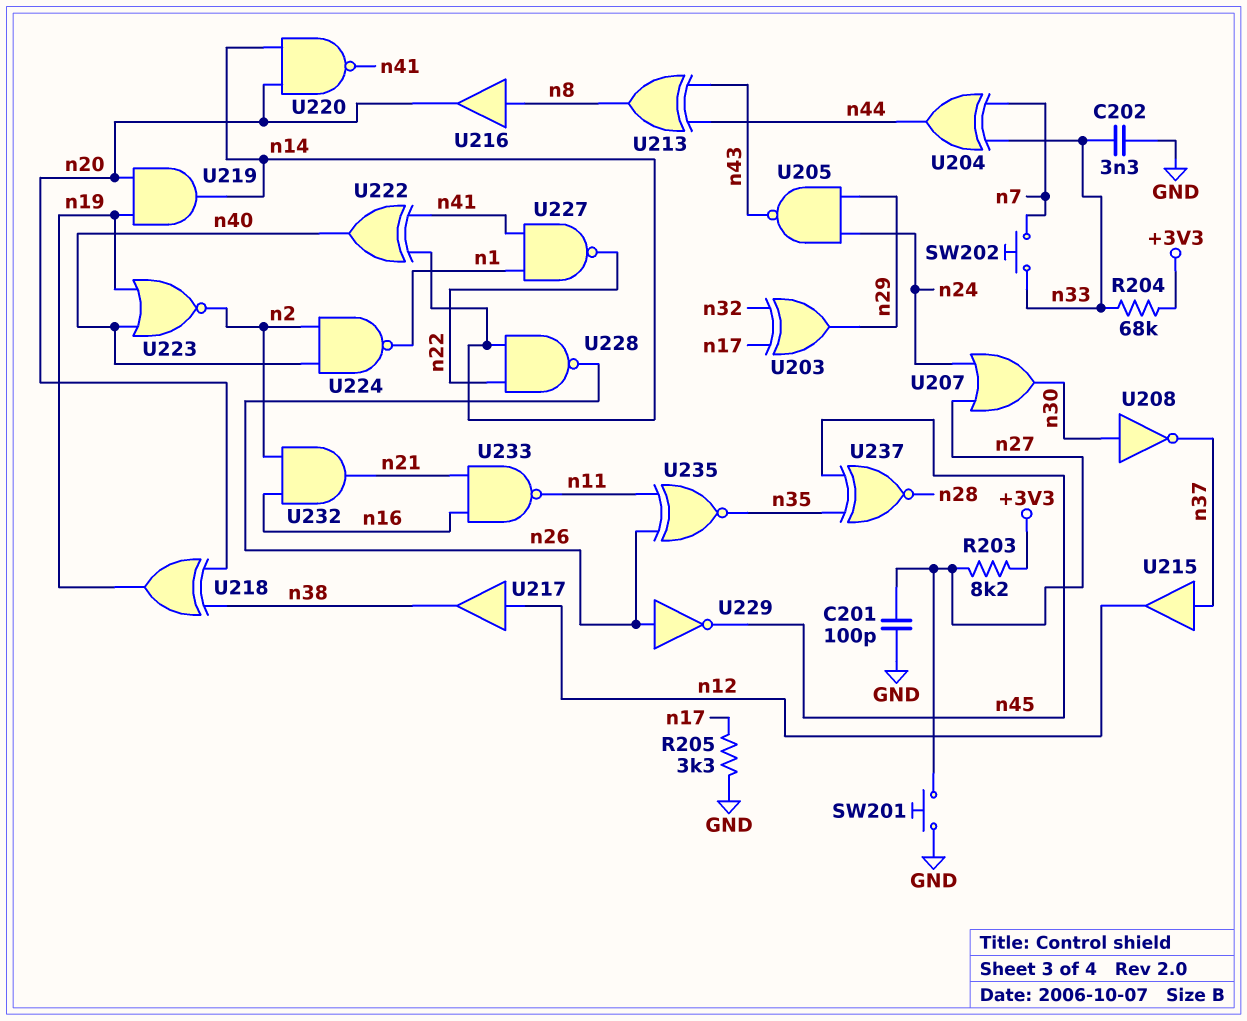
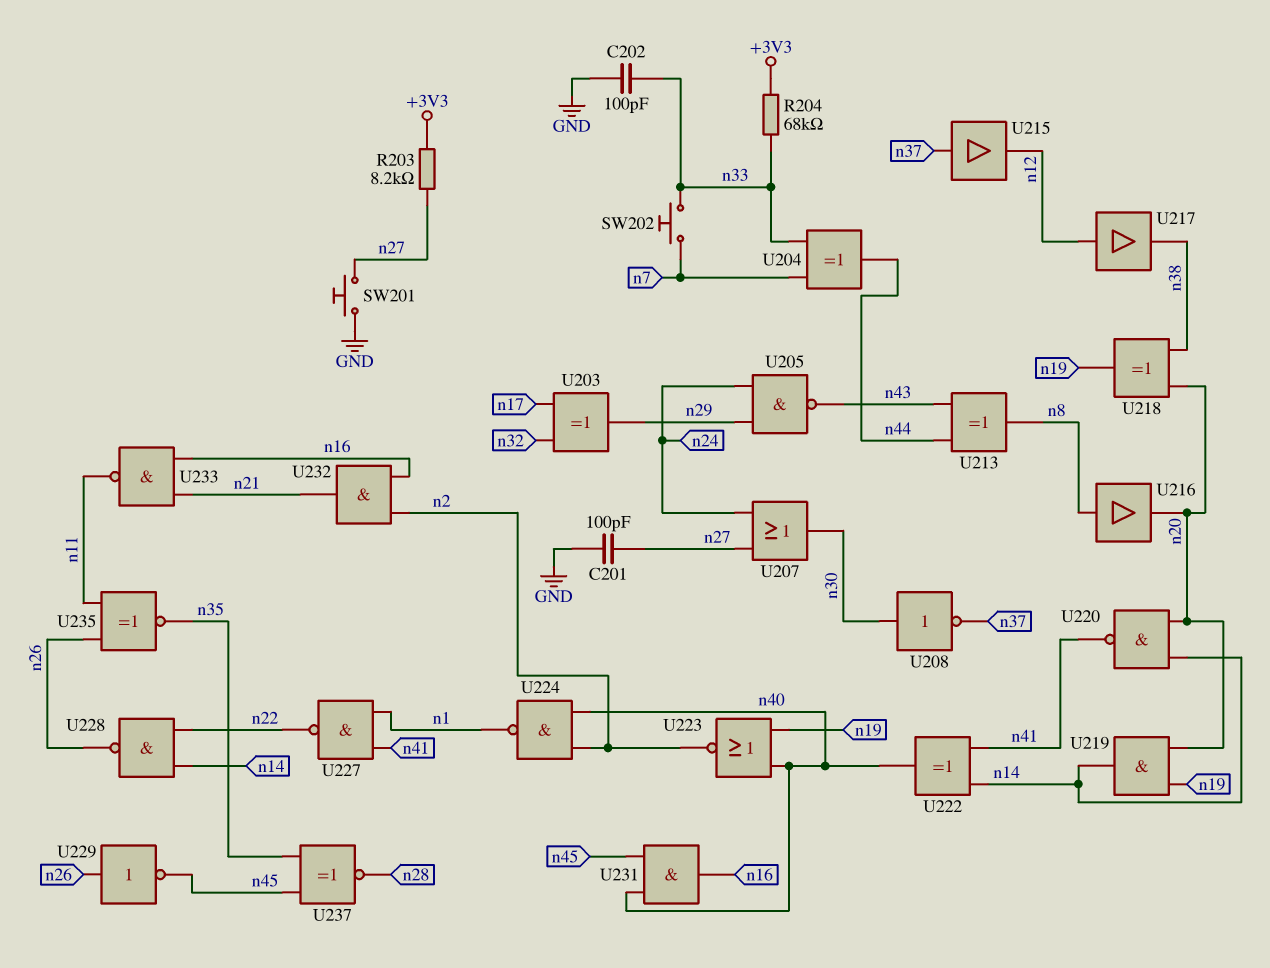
C202: 3.3nF (GND, n33) -> 100pF (GND, n33)
R205: 3.3k (GND, n17) -> none
U231: none -> AND (in n40, in n45, out n16)

